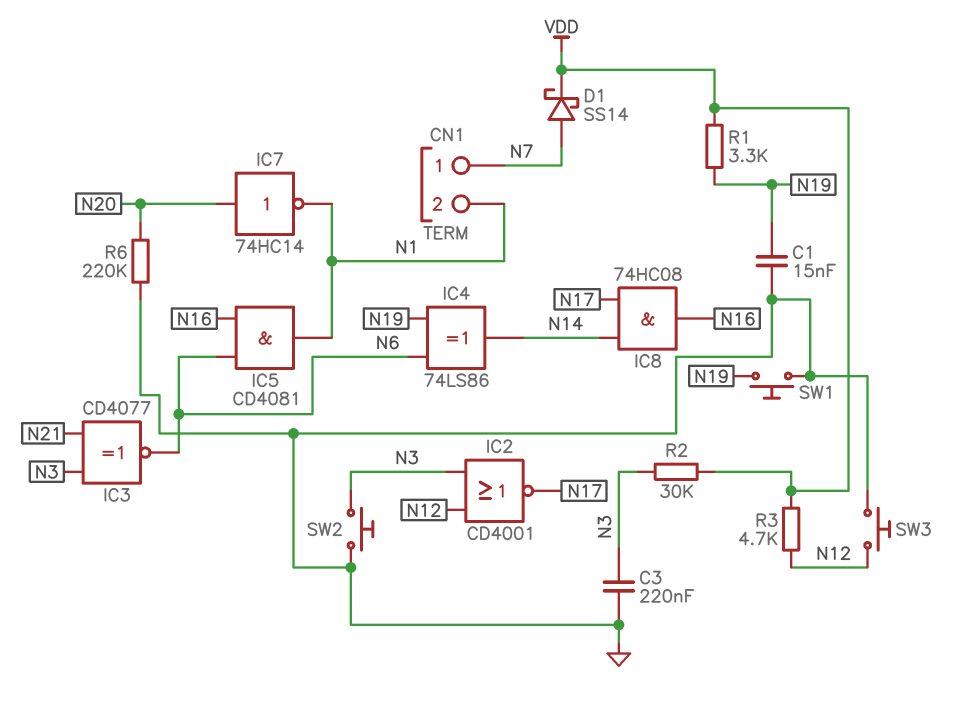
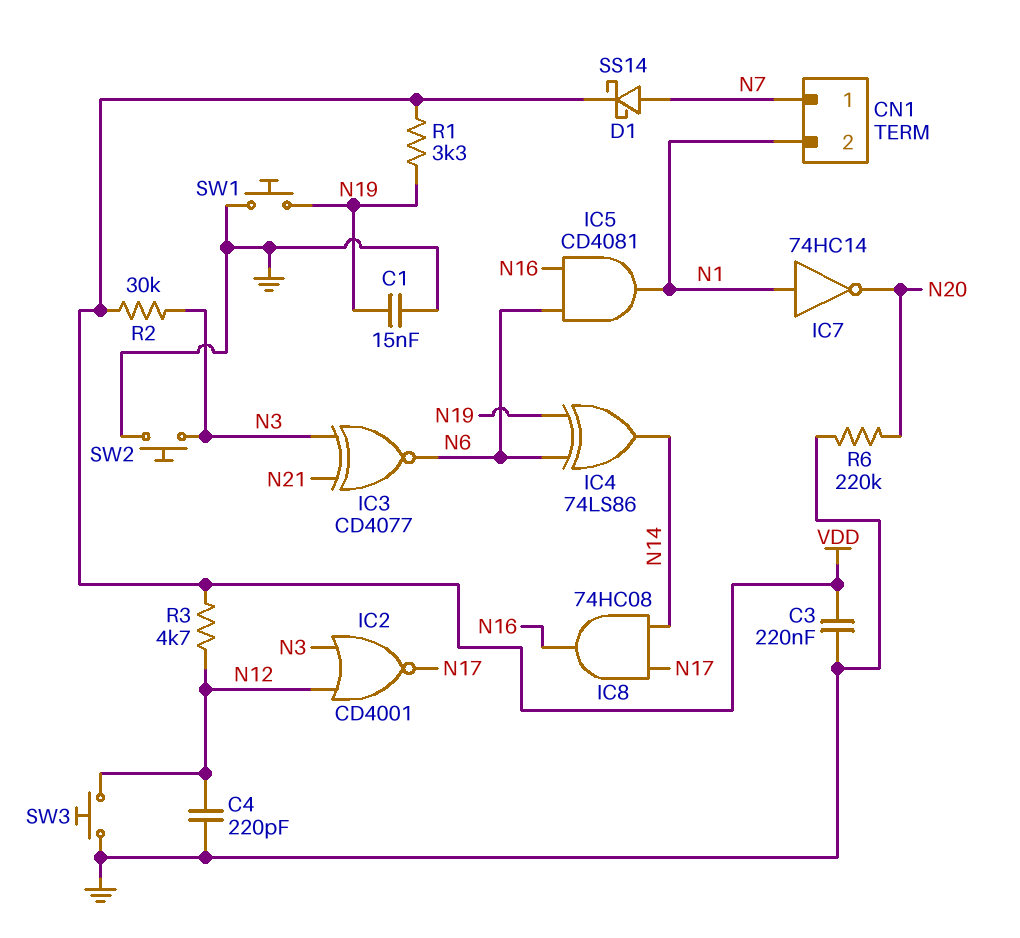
C3: 220nF (GND, N3) -> 220nF (GND, VDD)
C4: none -> 220pF (GND, N12)
IC7: NOT 74HC14 (in N20, out N1) -> NOT 74HC14 (in N1, out N20)

